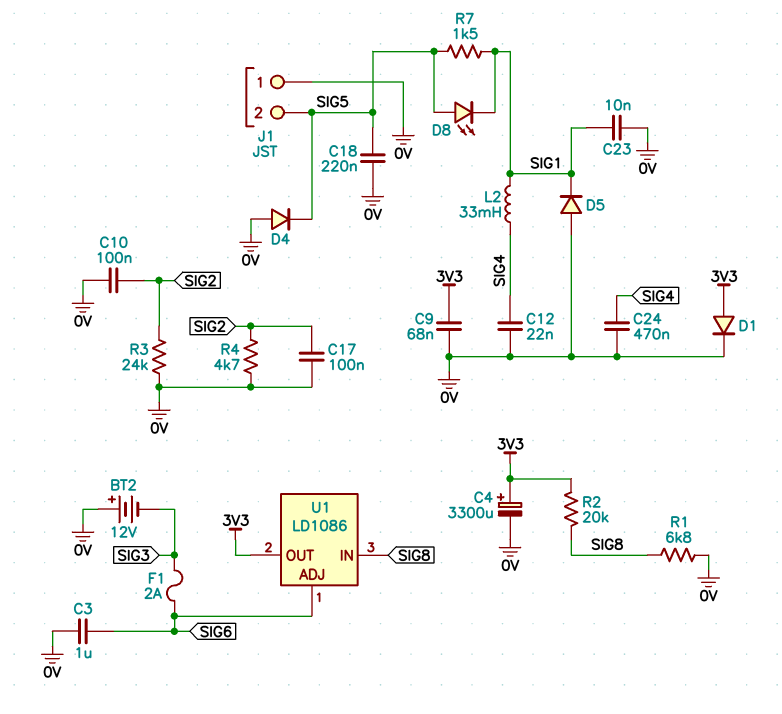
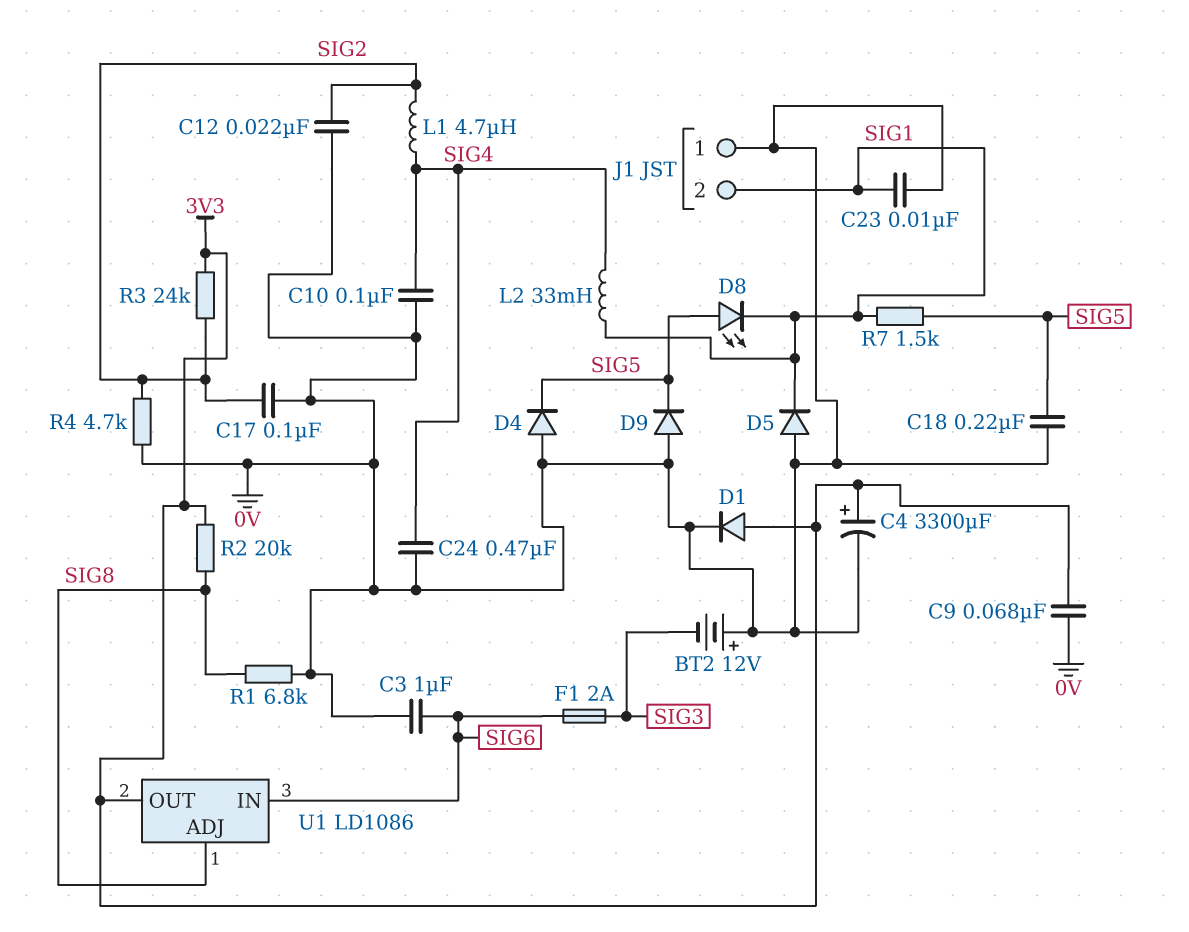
C10: 100nF (0V, SIG2) -> 100nF (0V, SIG4)
C12: 22nF (0V, SIG4) -> 22nF (0V, SIG2)
D9: none -> diode (A 0V, K SIG5)
J1 pin 2: SIG5 -> SIG1
L1: none -> 4.7uH (SIG2, SIG4)
R3: 24k (0V, SIG2) -> 24k (3V3, SIG2)
U1 pin ADJ: SIG6 -> SIG8
U1 pin IN: SIG8 -> SIG6

